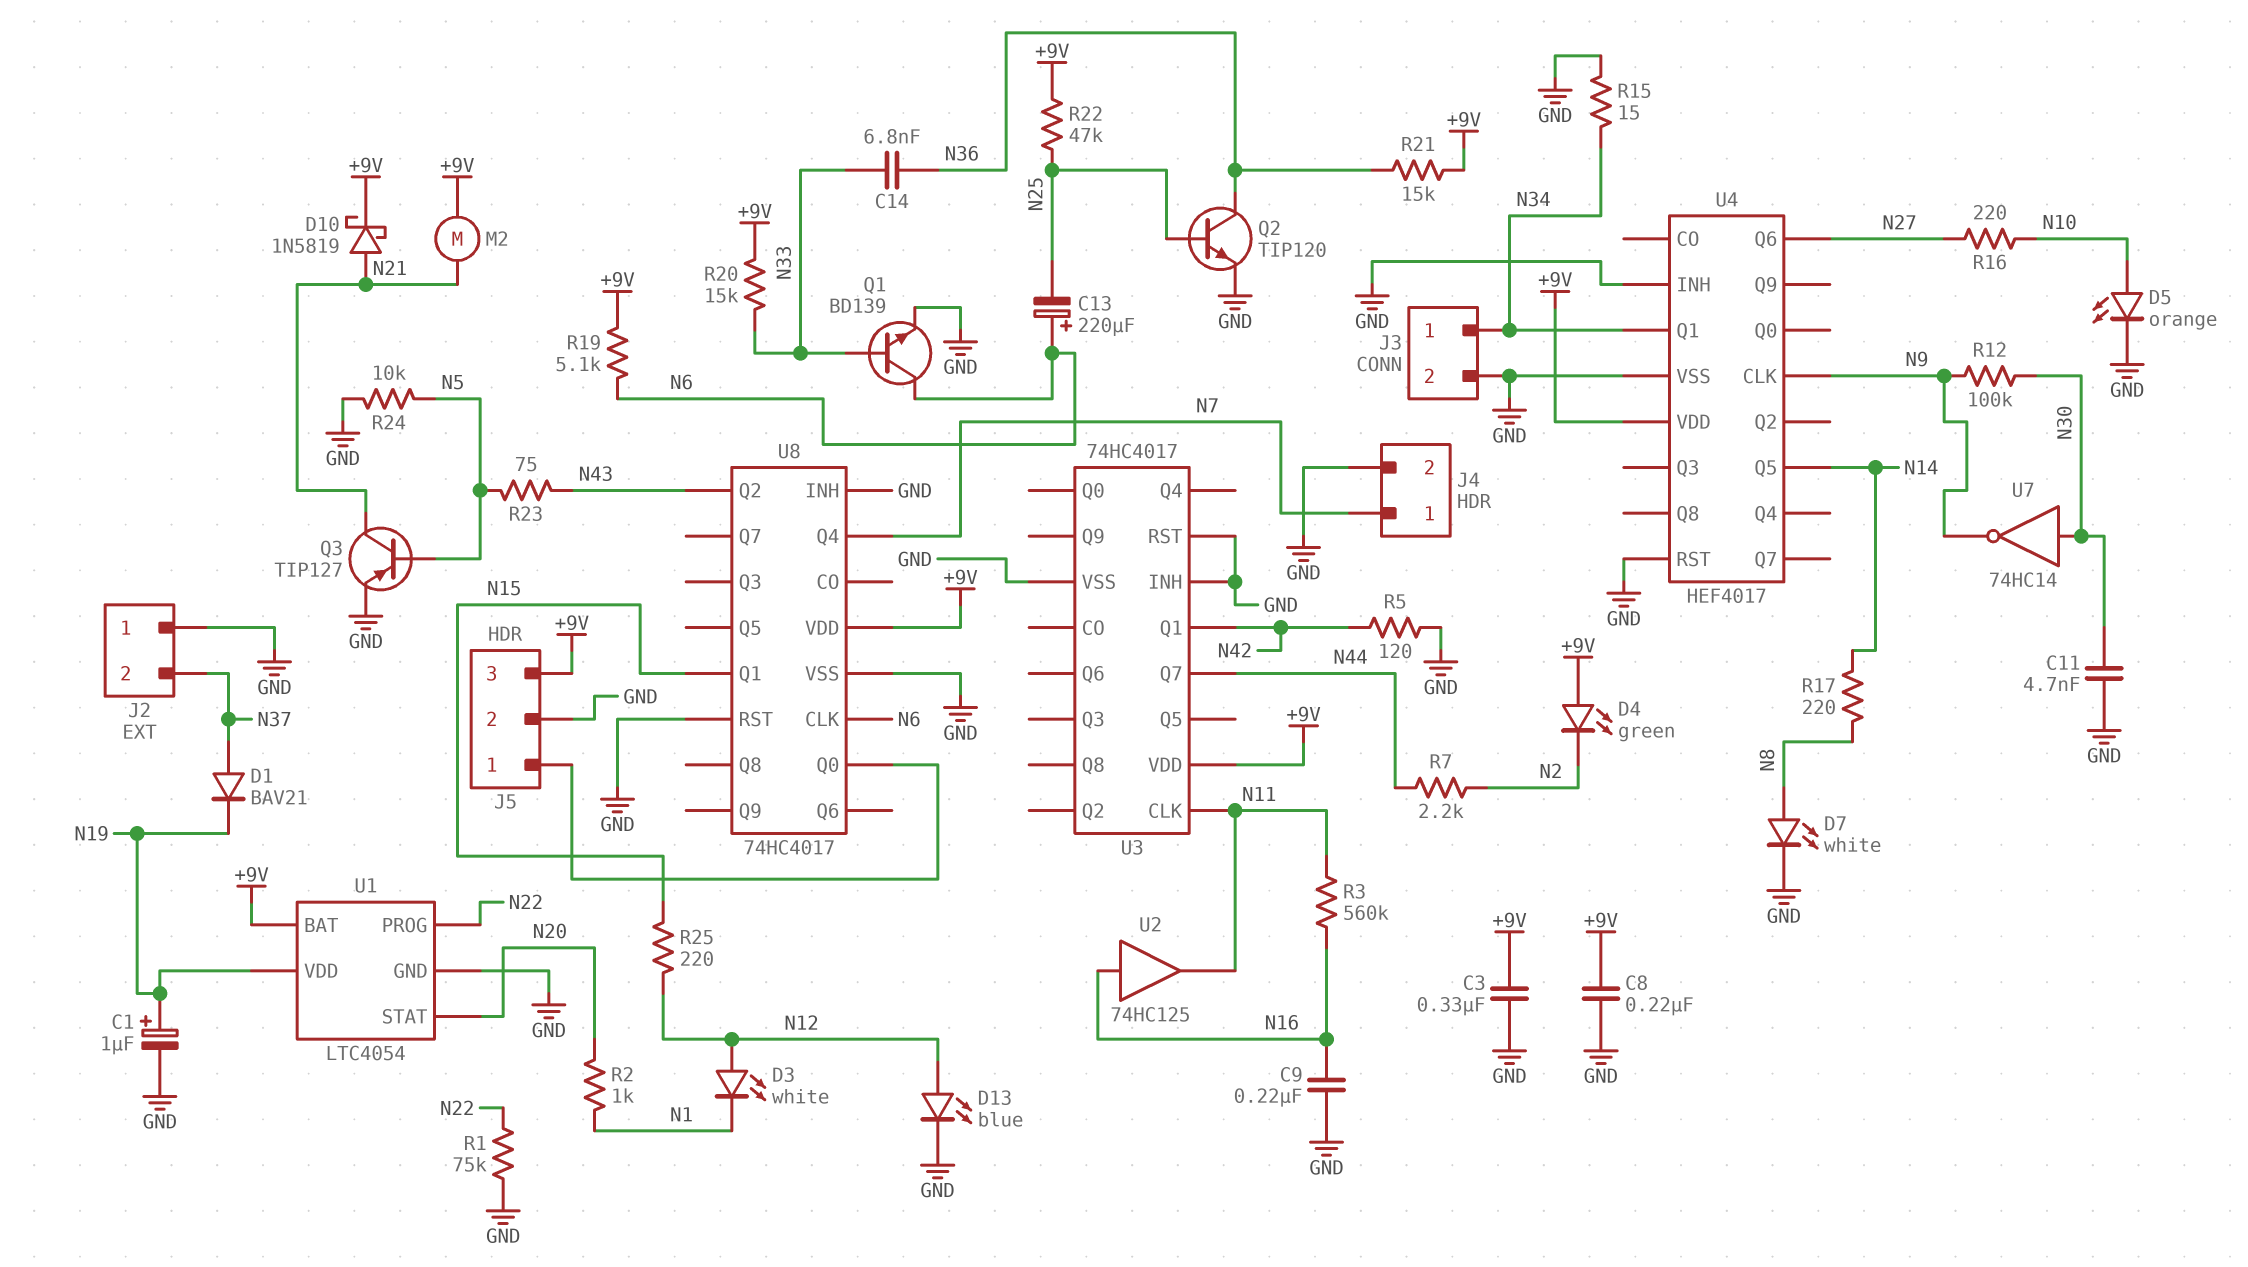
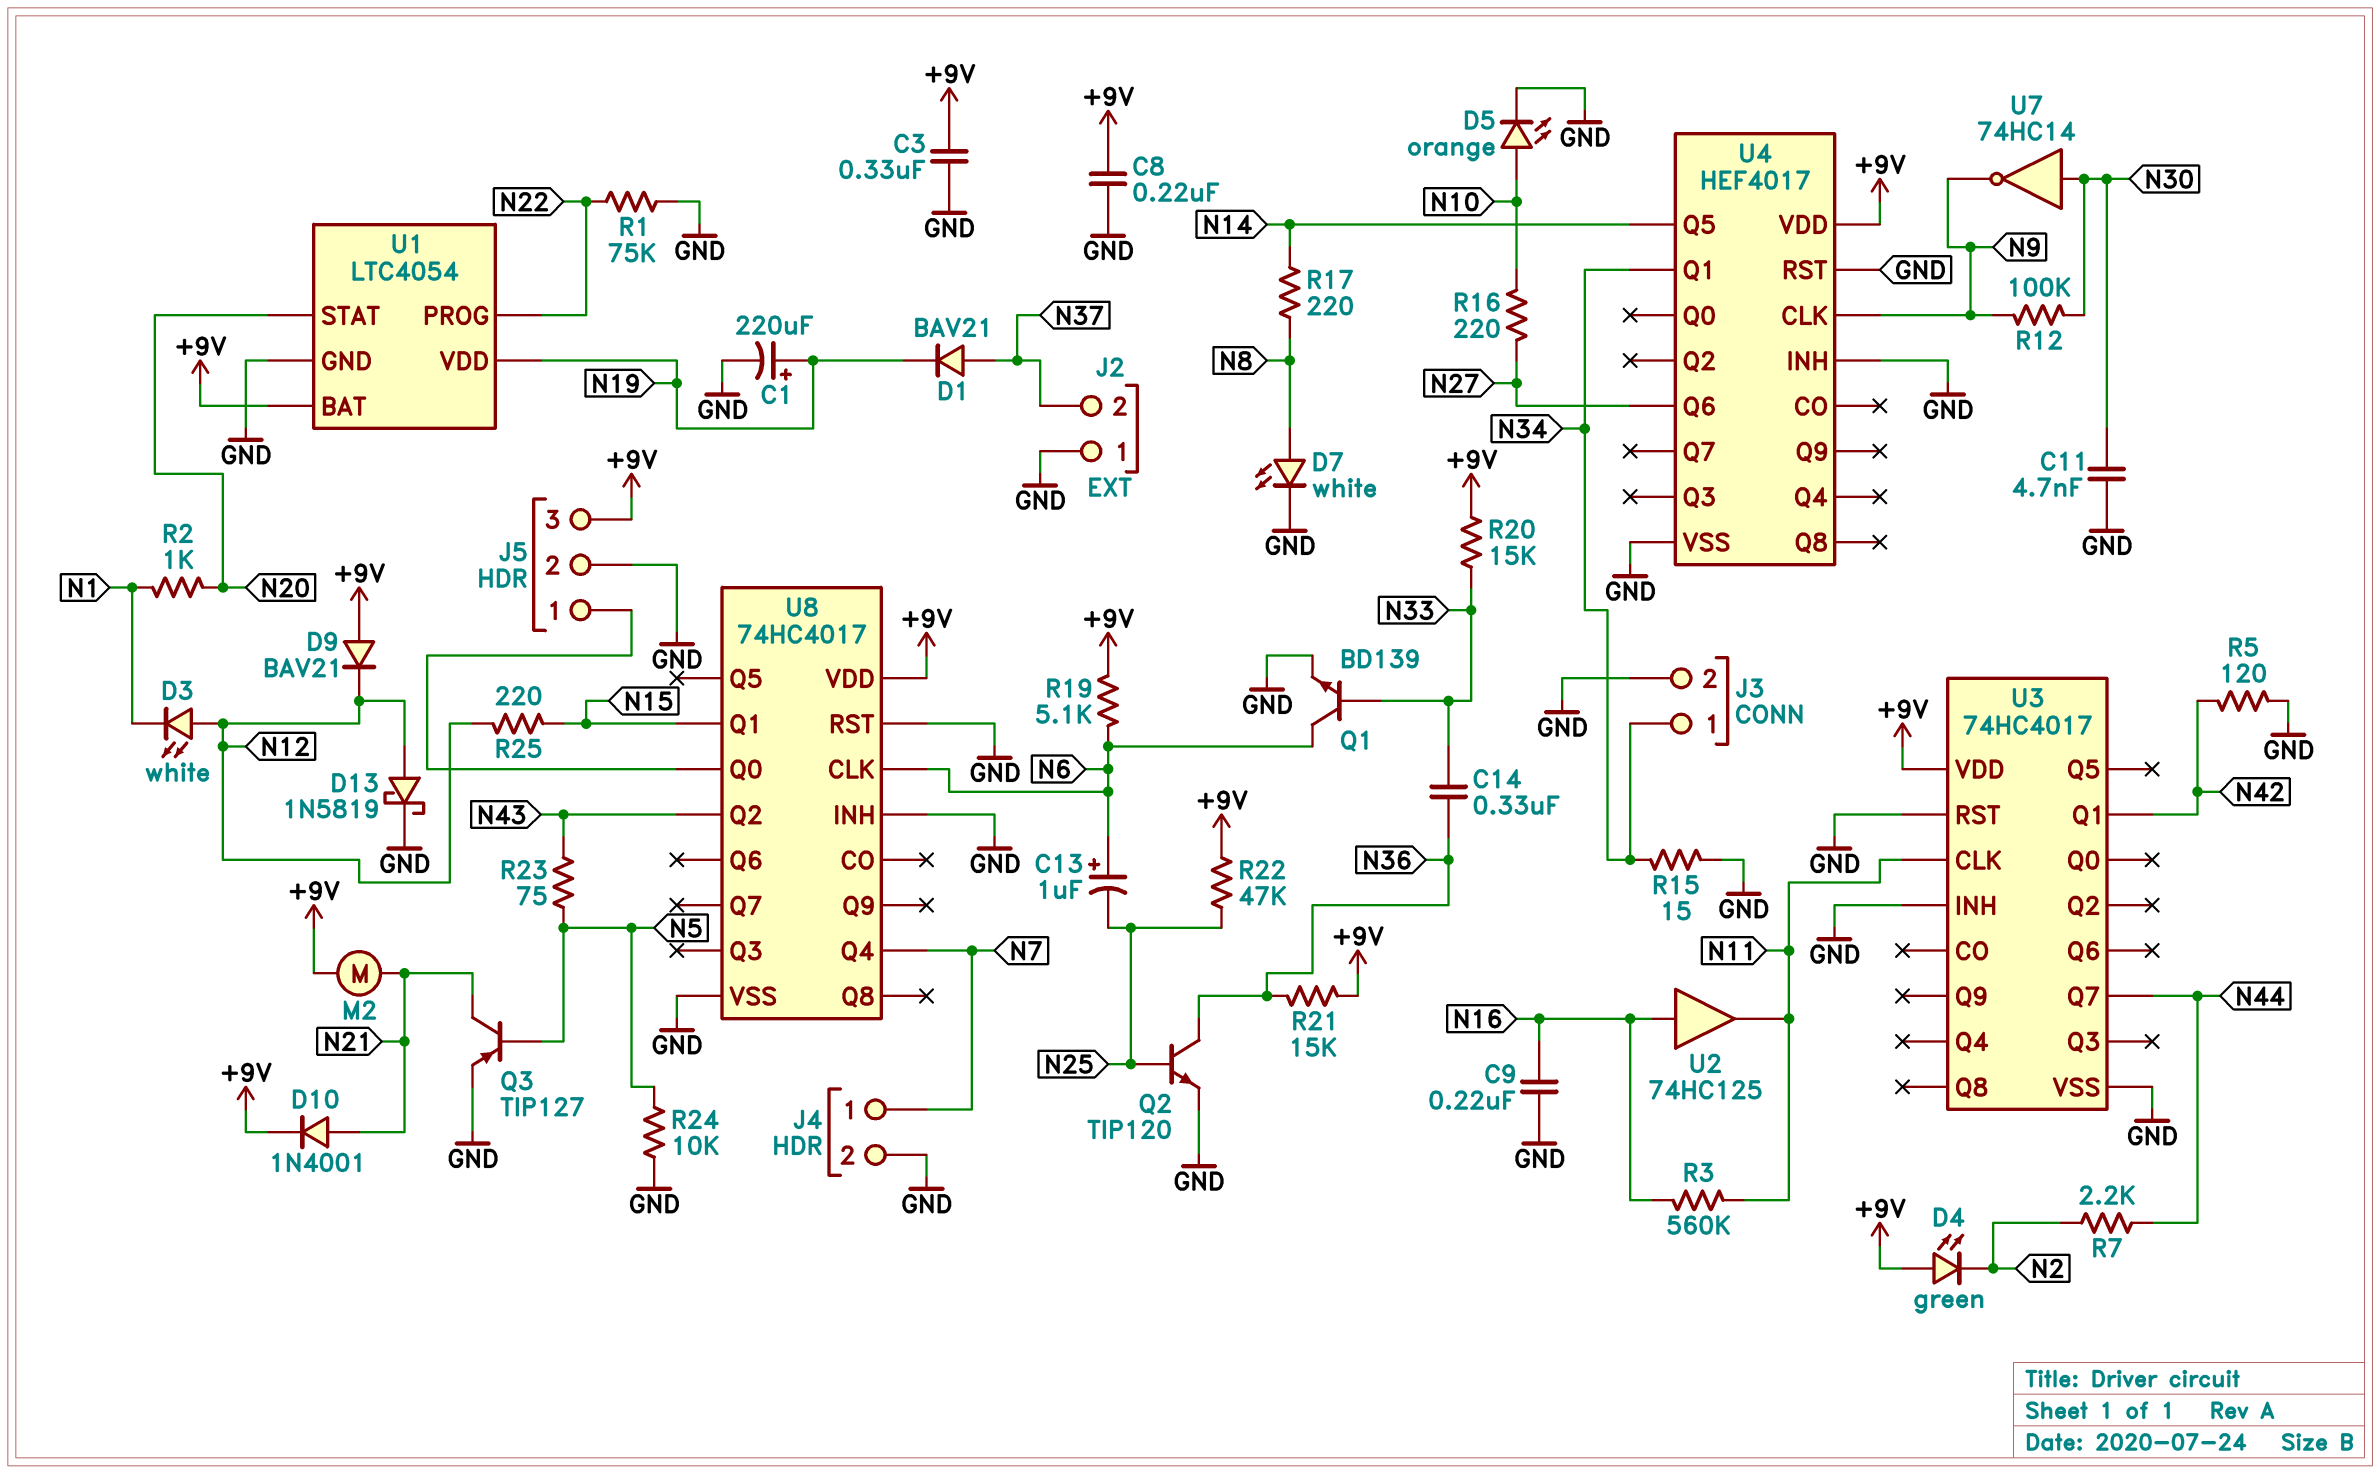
C1: 1uF (plus N19, minus GND) -> 220uF (plus N19, minus GND)
C13: 220uF (plus N6, minus N25) -> 1uF (plus N6, minus N25)
C14: 6.8nF (N33, N36) -> 330nF (N33, N36)
D9: none -> diode BAV21 (A +9V, K N12)
D10: schottky 1N5819 (A N21, K +9V) -> diode 1N4001 (A N21, K +9V)
D13: LED blue (A N12, K GND) -> schottky 1N5819 (A N12, K GND)

